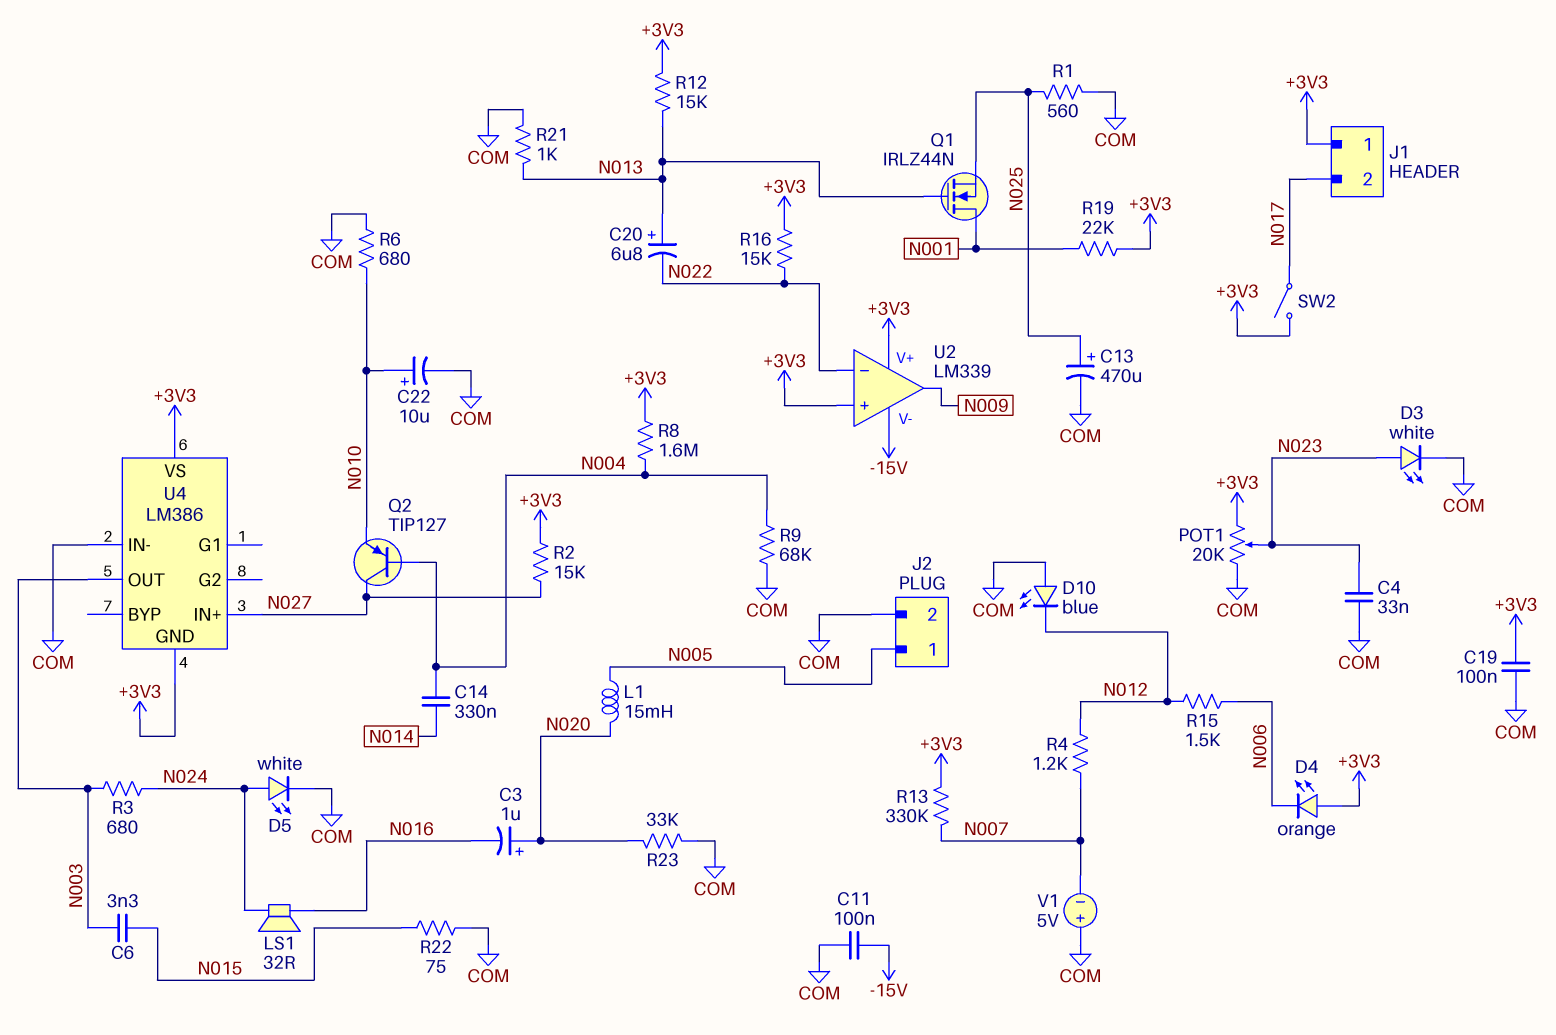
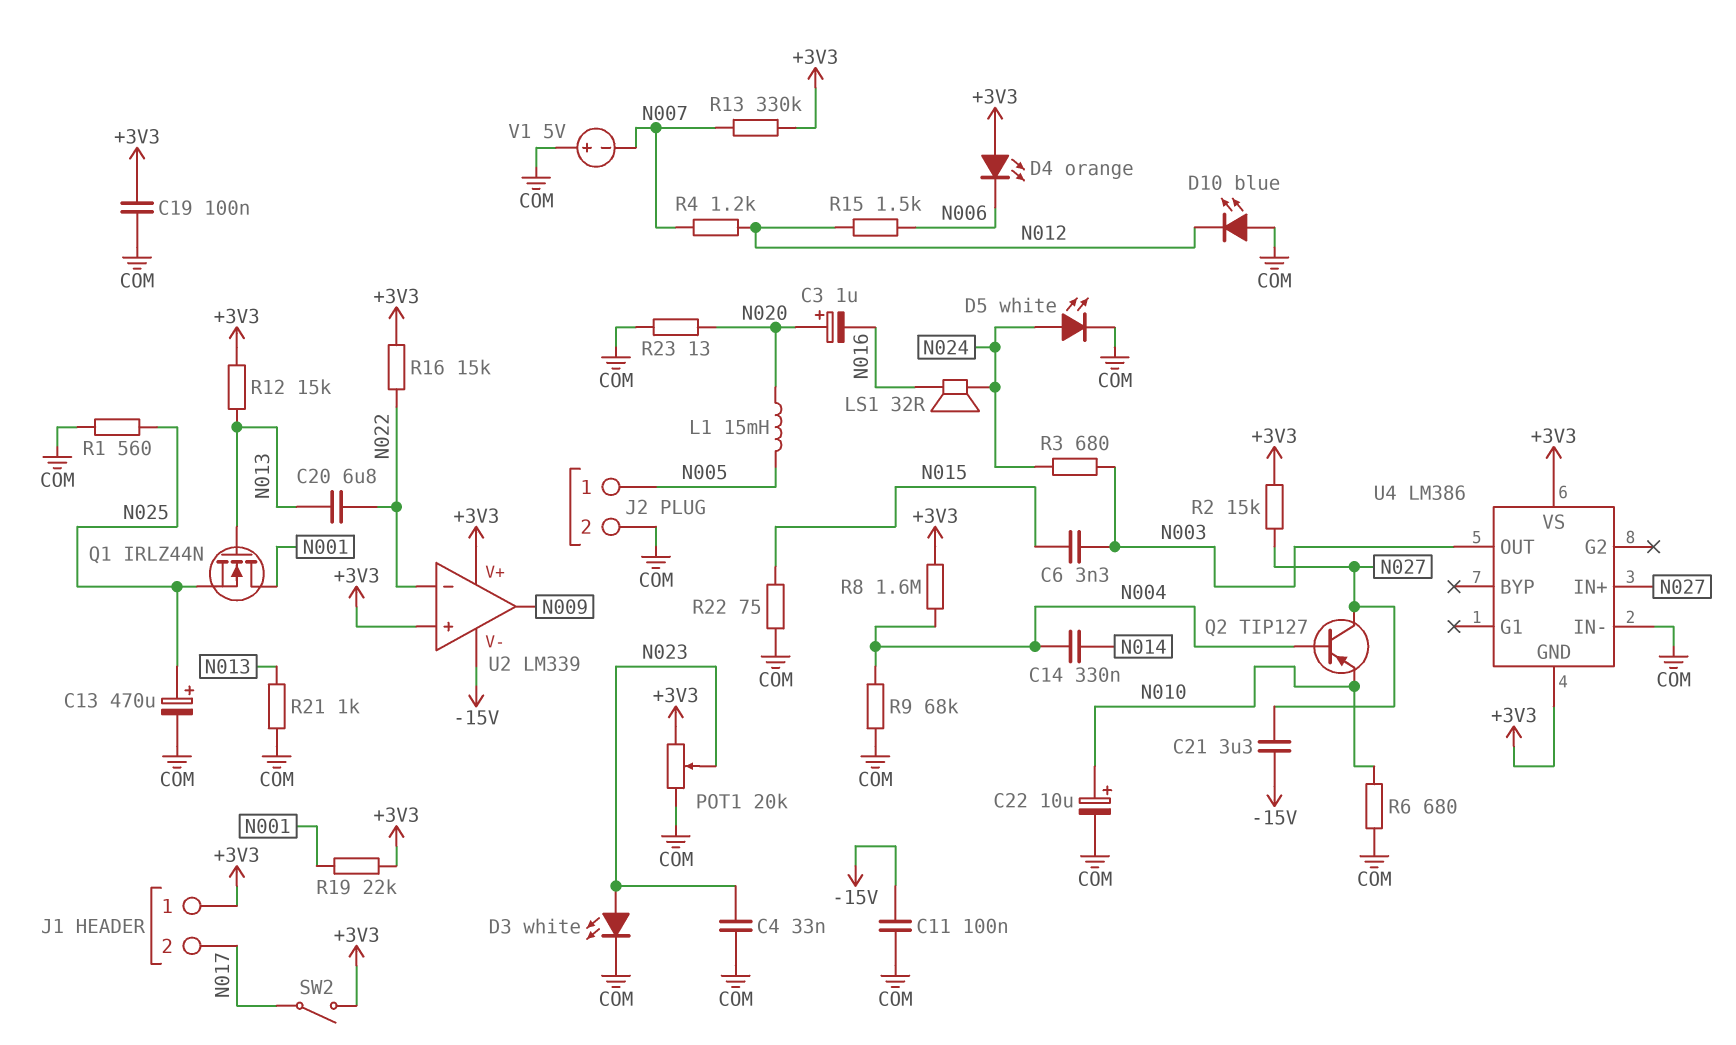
C20: 6.8uF (plus N013, minus N022) -> 6.8uF (N013, N022)
C21: none -> 3.3uF (-15V, N027)
R23: 33k (COM, N020) -> 13 (COM, N020)

